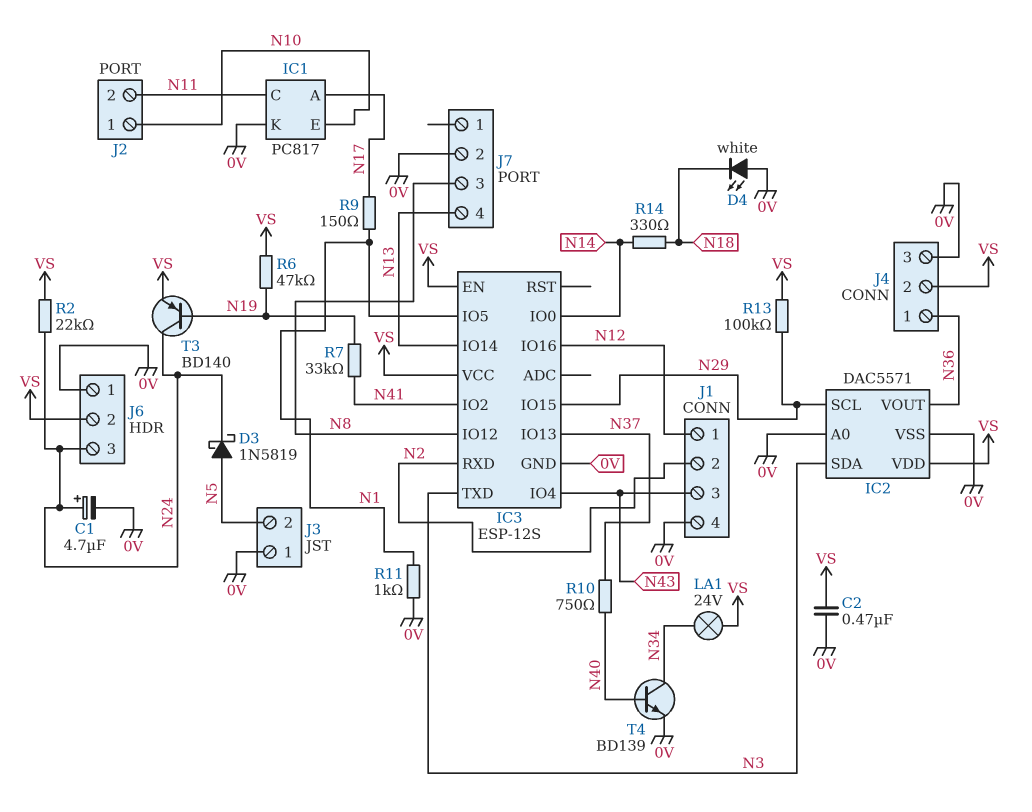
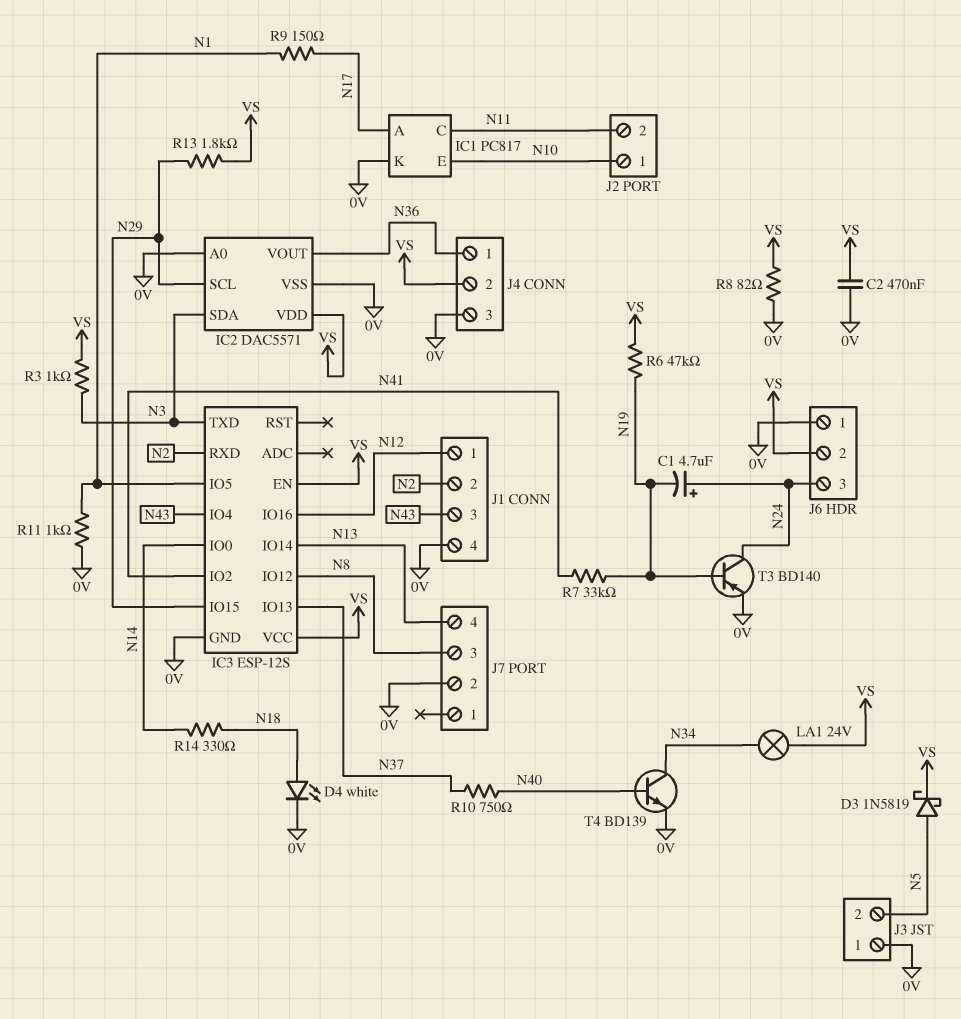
C1: 4.7uF (plus N24, minus 0V) -> 4.7uF (plus N24, minus N19)
D3: schottky 1N5819 (A N5, K N24) -> schottky 1N5819 (A N5, K VS)
D4: LED white (A 0V, K N18) -> LED white (A N18, K 0V)
R2: 22k (N24, VS) -> none
R3: none -> 1k (N3, VS)
R8: none -> 82 (0V, VS)
R13: 100k (N29, VS) -> 1.8k (N29, VS)
T3: PNP BD140 (B N19, C N24, E VS) -> PNP BD140 (B N19, C N24, E 0V)

